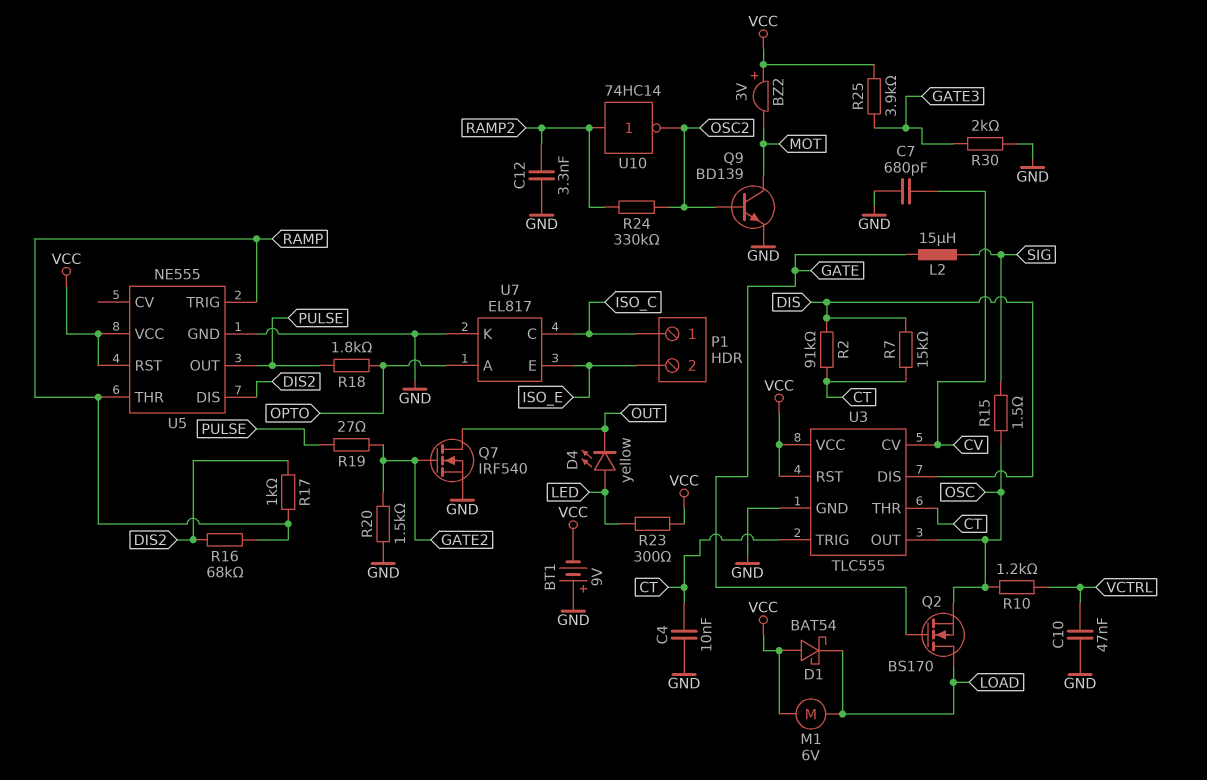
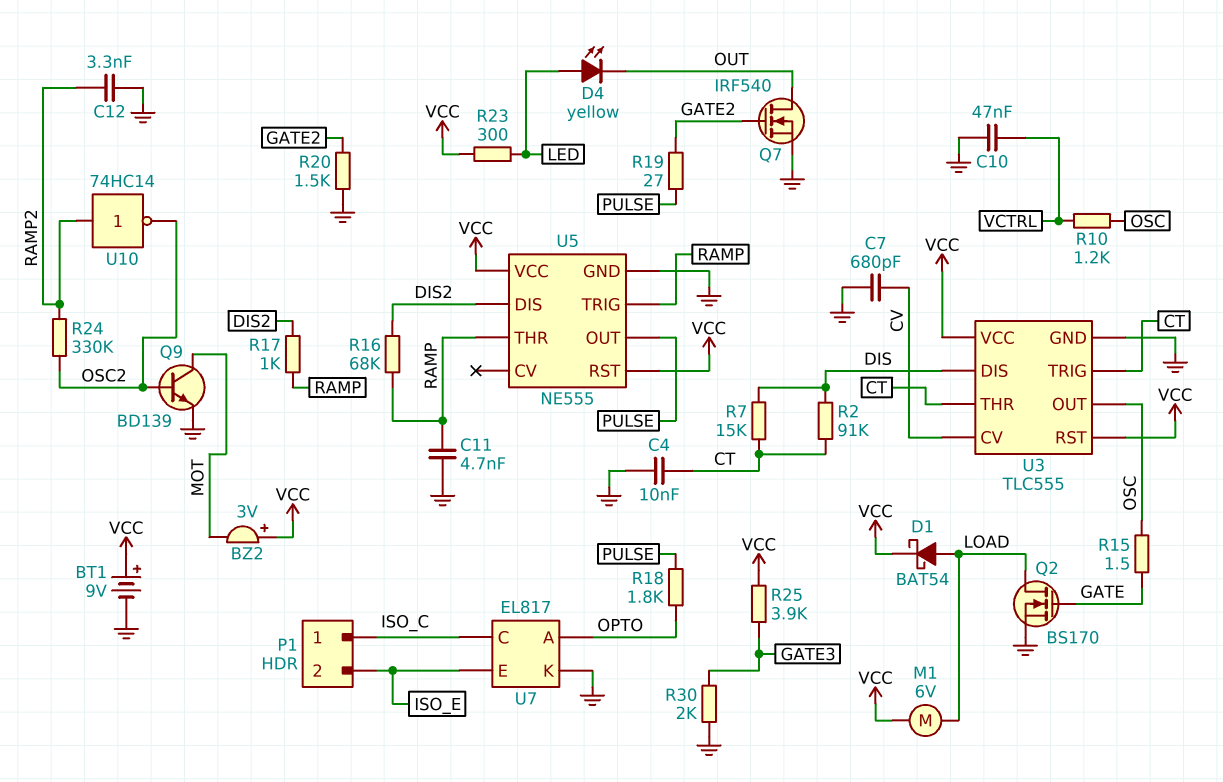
BT1: 9V (plus GND, minus VCC) -> 9V (plus VCC, minus GND)
C11: none -> 4.7nF (GND, RAMP)
D1: schottky BAT54 (A VCC, K LOAD) -> schottky BAT54 (A LOAD, K VCC)
L2: 15uH (GATE, SIG) -> none
Q2: NMOS BS170 (G GATE, D LOAD, S OSC) -> NMOS BS170 (G GATE, D LOAD, S GND)
R15: 1.5 (OSC, SIG) -> 1.5 (GATE, OSC)

